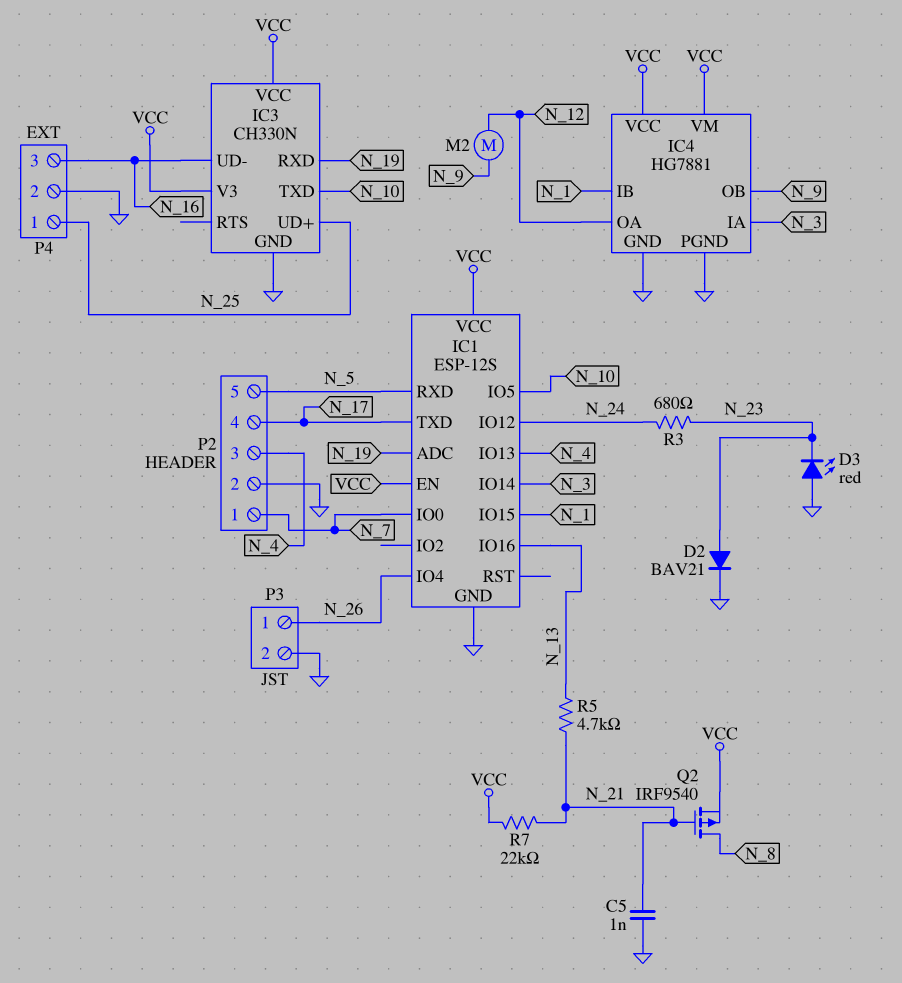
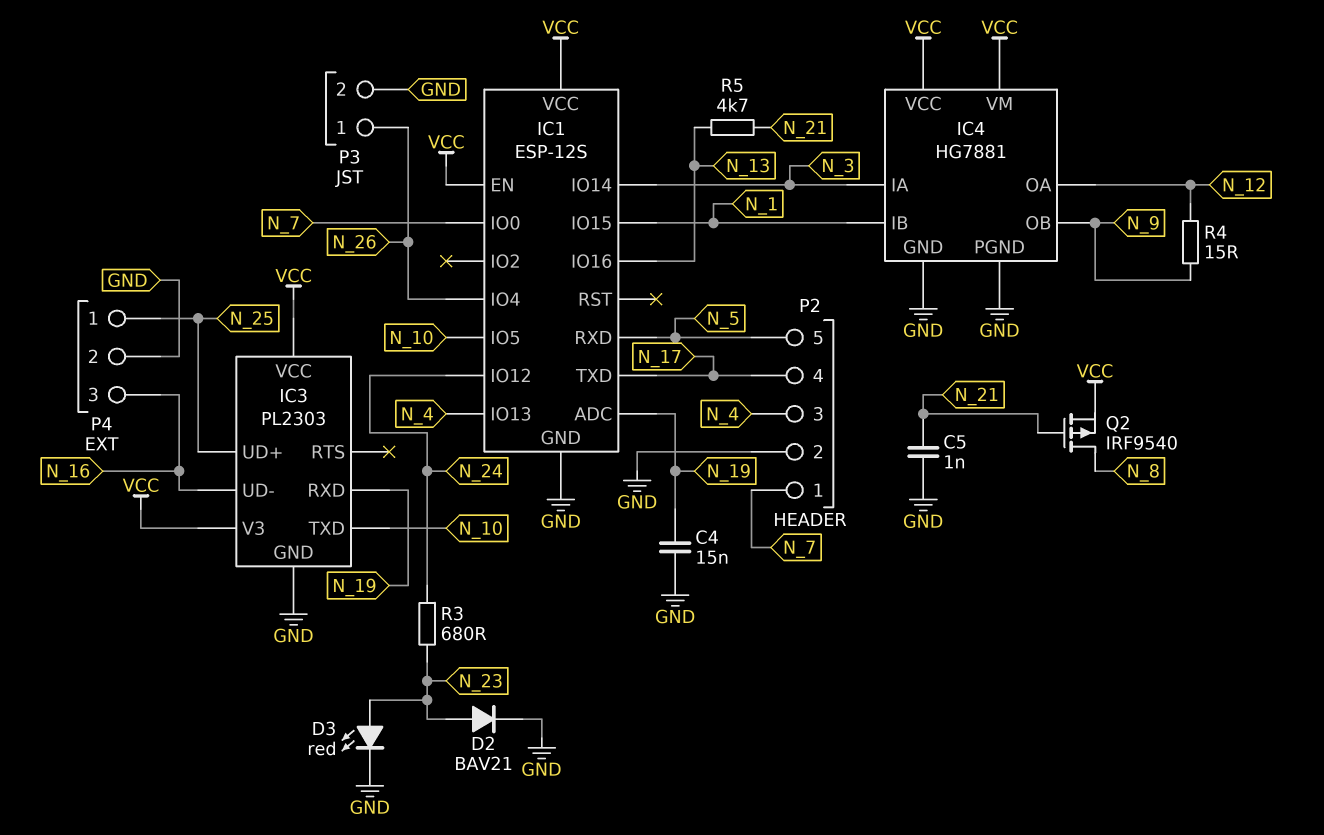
C4: none -> 15nF (GND, N_19)
D3: LED red (A GND, K N_23) -> LED red (A N_23, K GND)
IC3: CH330N -> PL2303
M2: motor (N_9, N_12) -> none
R4: none -> 15 (N_9, N_12)
R7: 22k (N_21, VCC) -> none

